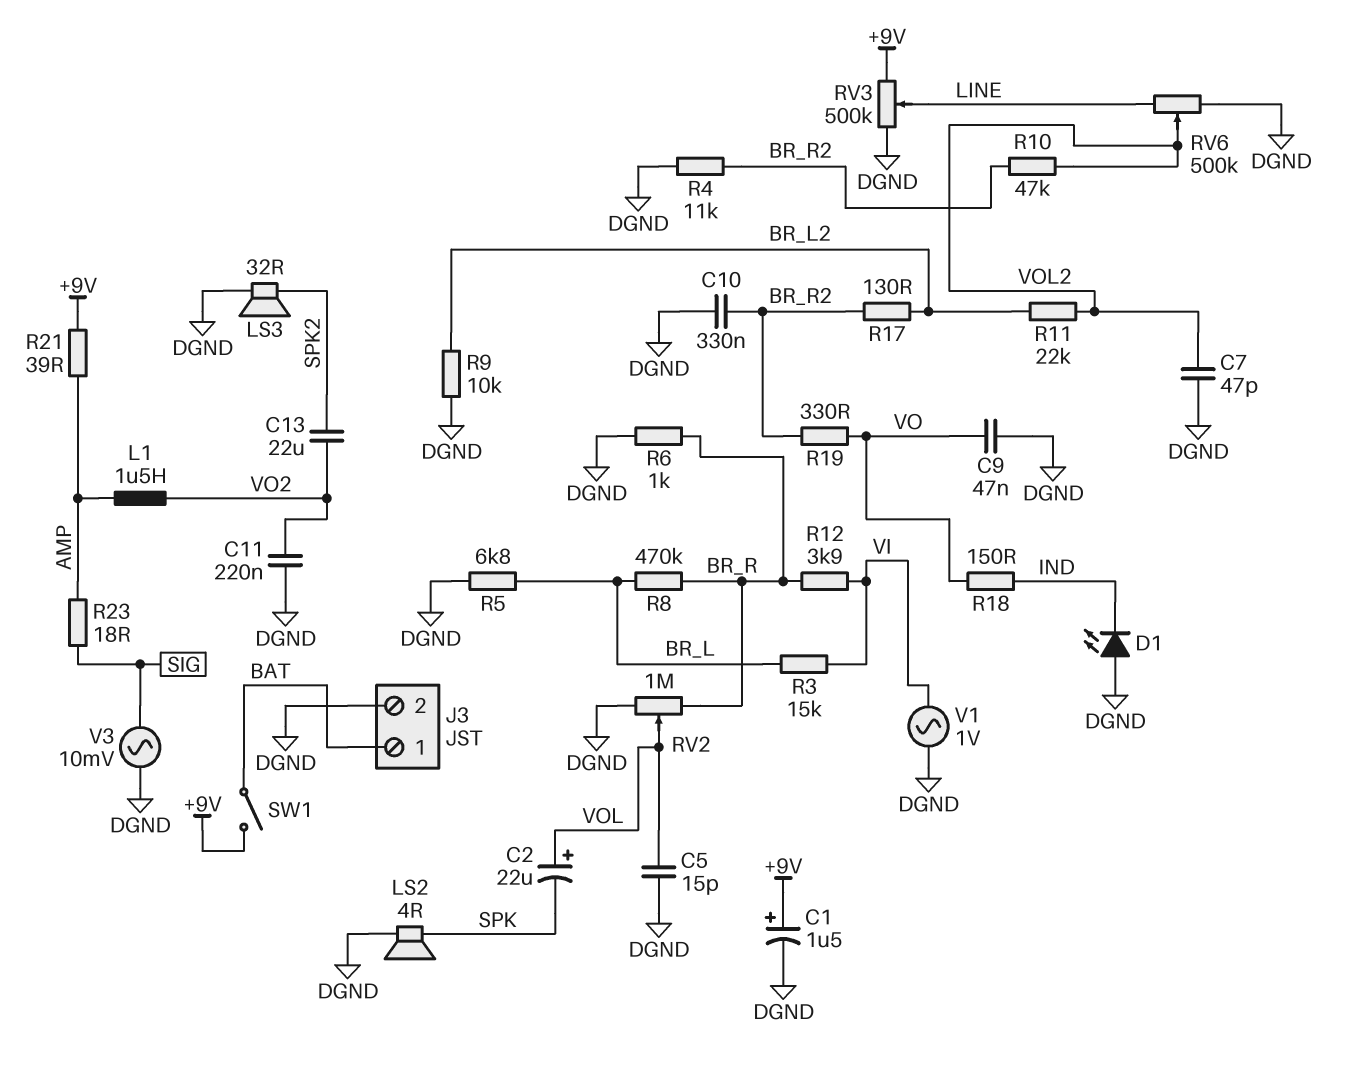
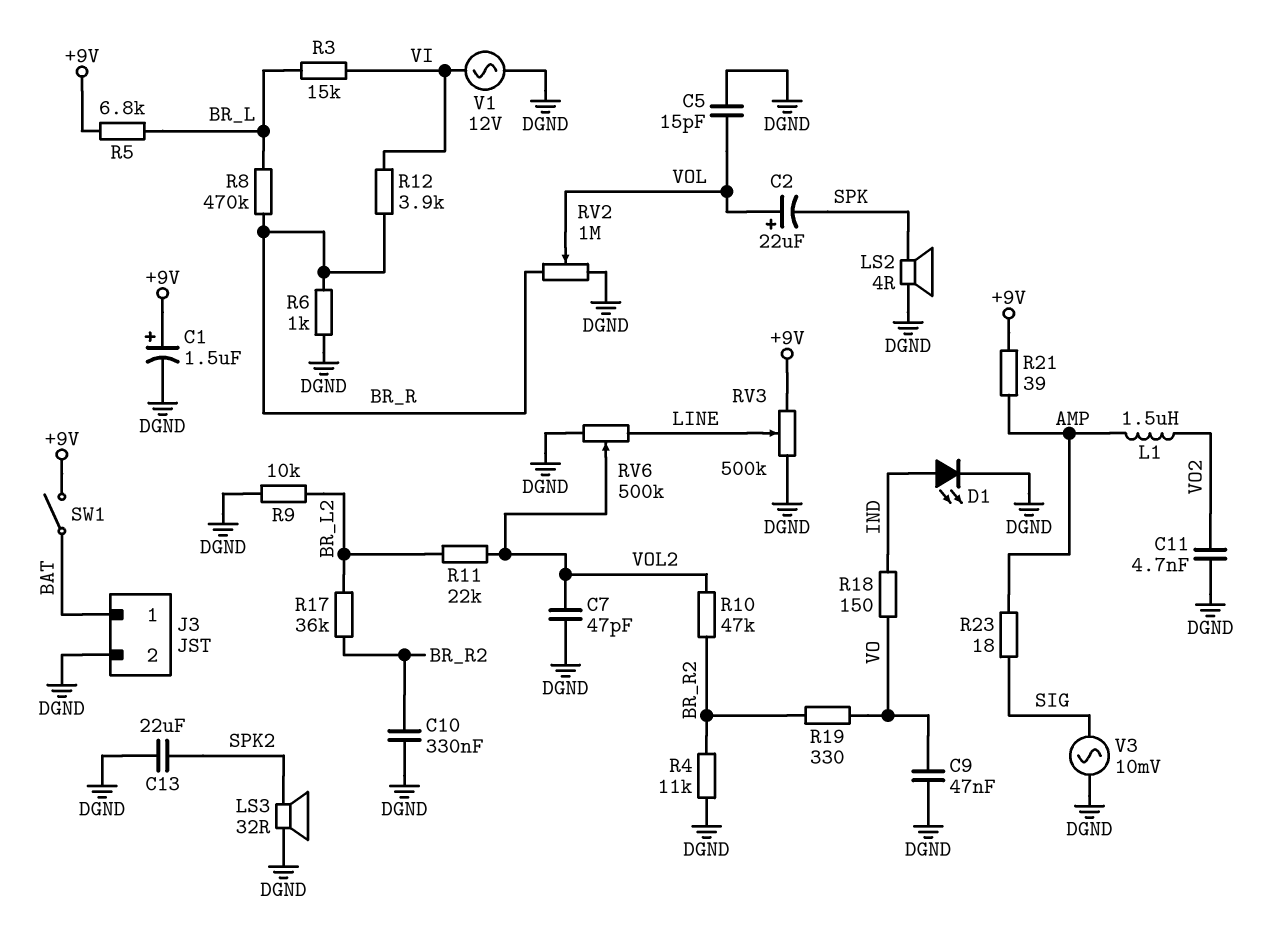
C11: 220nF (DGND, VO2) -> 4.7nF (DGND, VO2)
C13: 22uF (SPK2, VO2) -> 22uF (DGND, SPK2)
D1: LED (A DGND, K IND) -> LED (A IND, K DGND)
R5: 6.8k (BR_L, DGND) -> 6.8k (+9V, BR_L)
R17: 130 (BR_L2, BR_R2) -> 36k (BR_L2, BR_R2)
V1: AC 1V (DGND, VI) -> AC 12V (DGND, VI)

